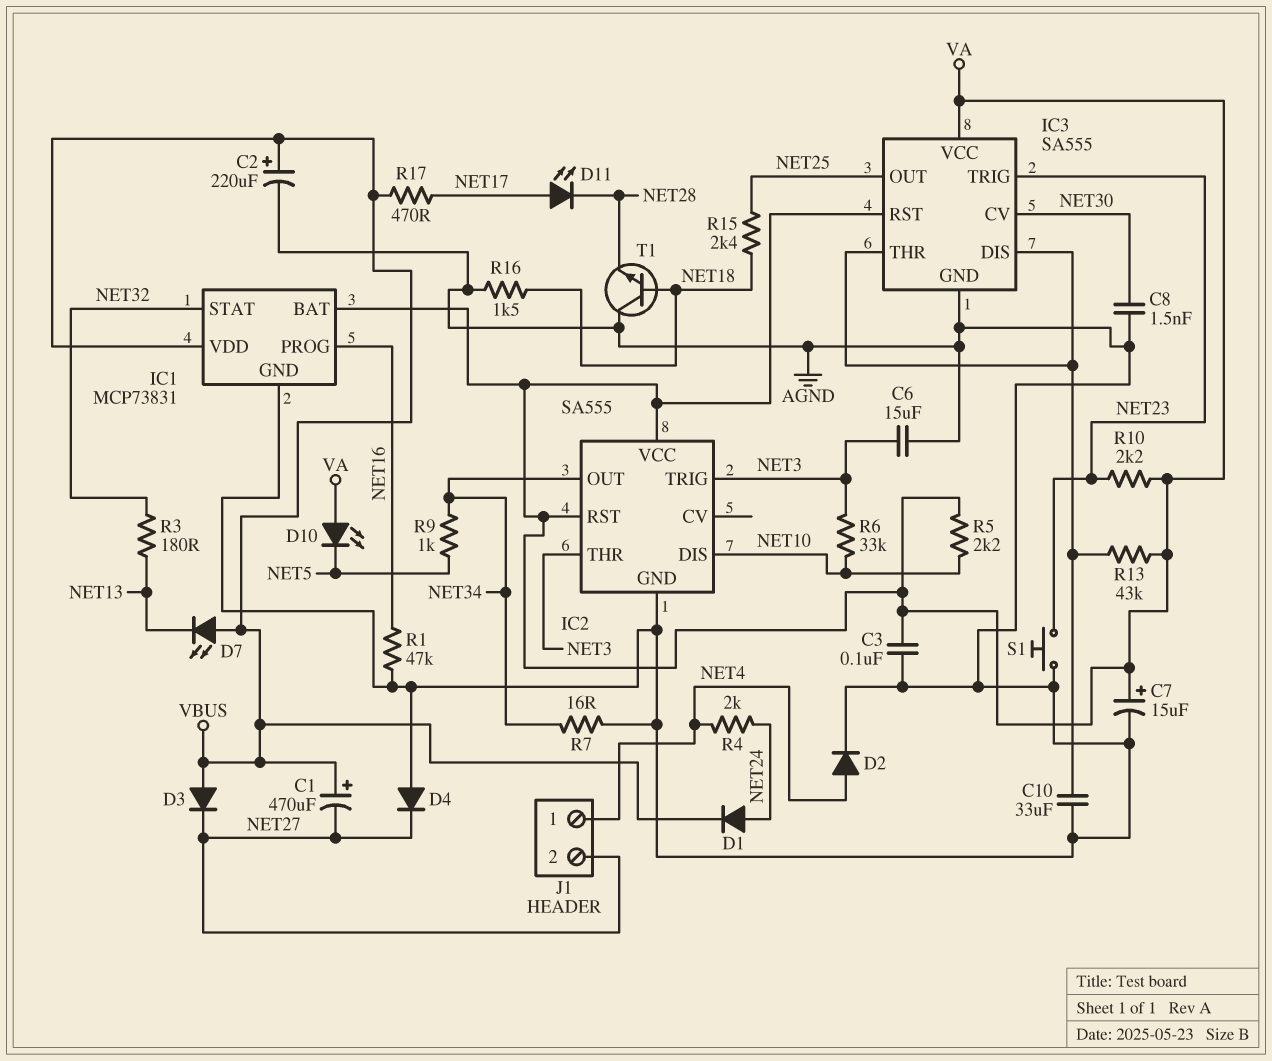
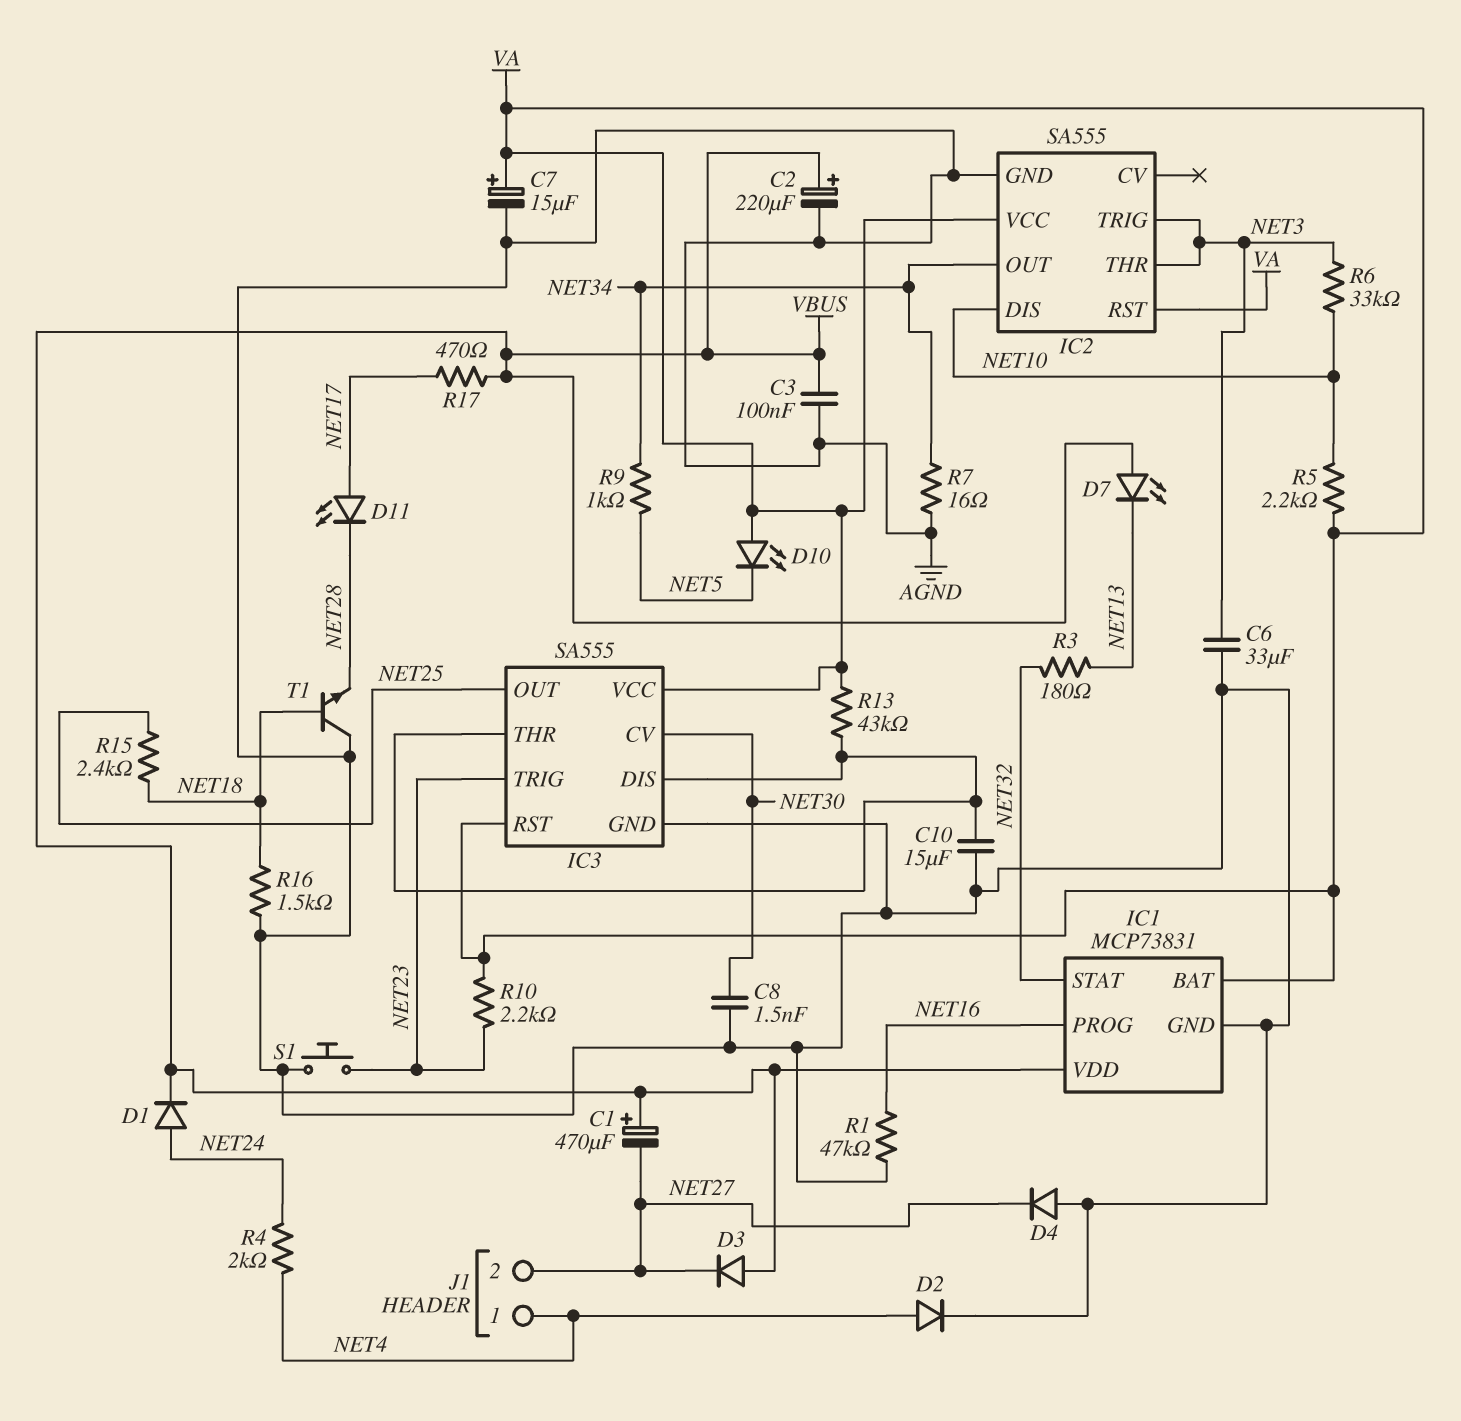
C3: 100nF (AGND, VA) -> 100nF (AGND, VBUS)
C6: 15uF (AGND, NET3) -> 33uF (AGND, NET3)
C10: 33uF (AGND, IC3/DIS) -> 15uF (AGND, IC3/DIS)

